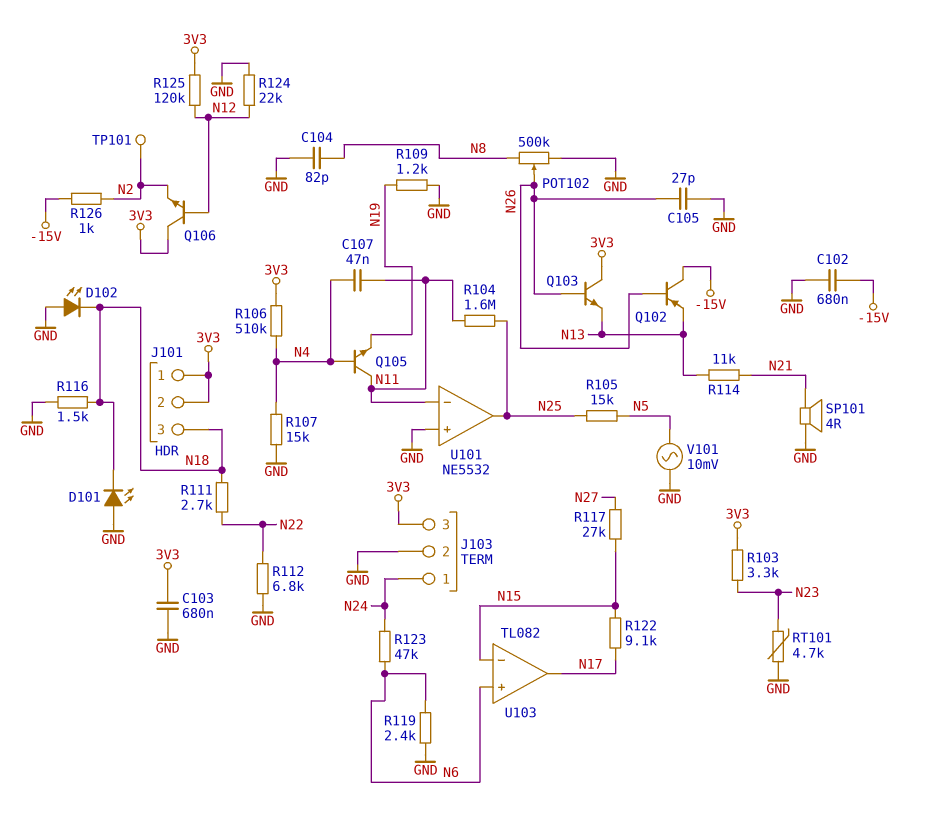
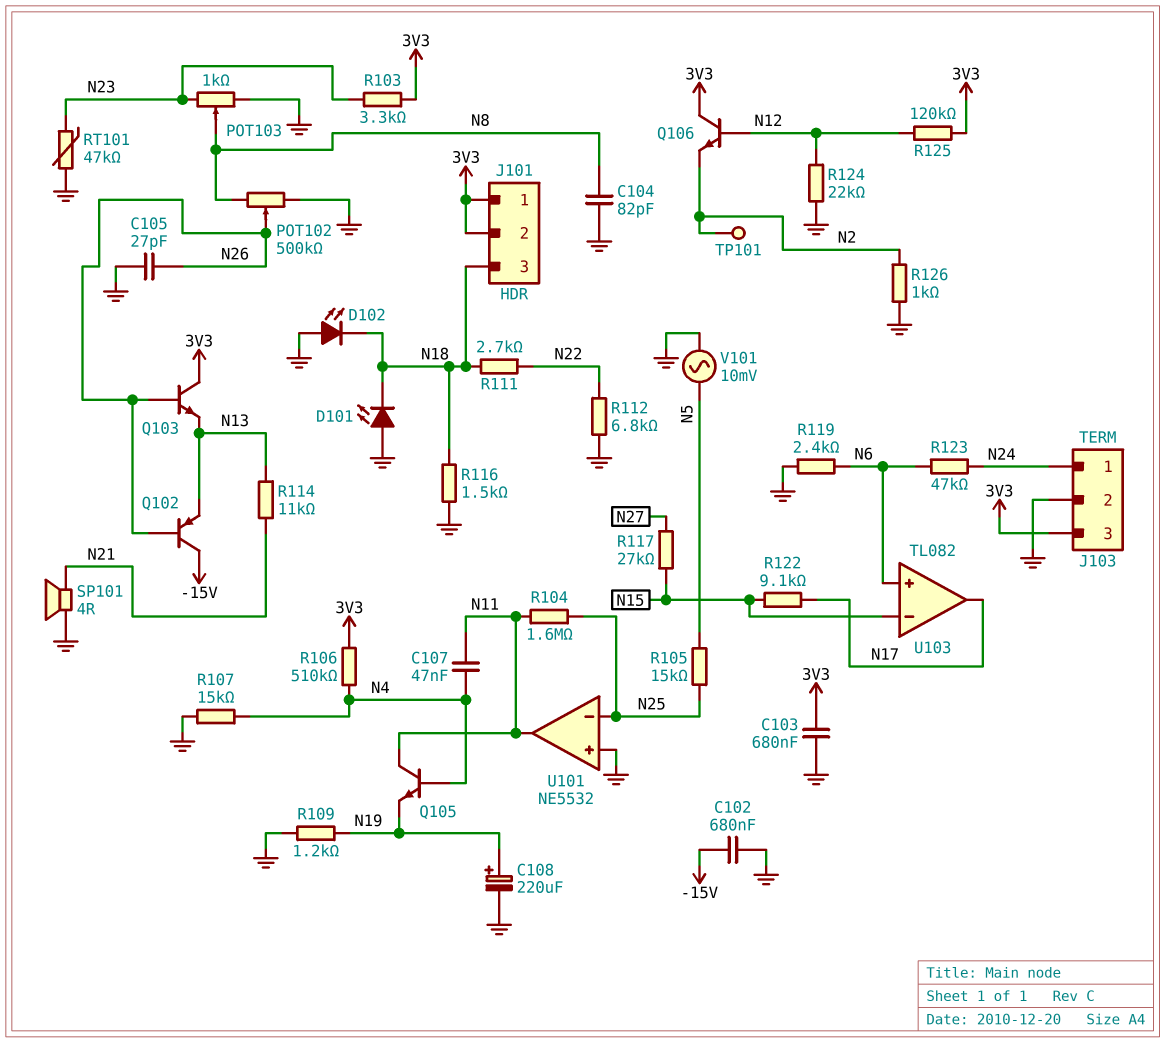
C108: none -> 220uF (plus N19, minus GND)
POT103: none -> 1k (GND, N23, wiper N8)
R126: 1k (-15V, N2) -> 1k (GND, N2)
RT101: 4.7k (GND, N23) -> 47k (GND, N23)
U101 pin in-: N11 -> N25
U101 pin out: N25 -> N11

